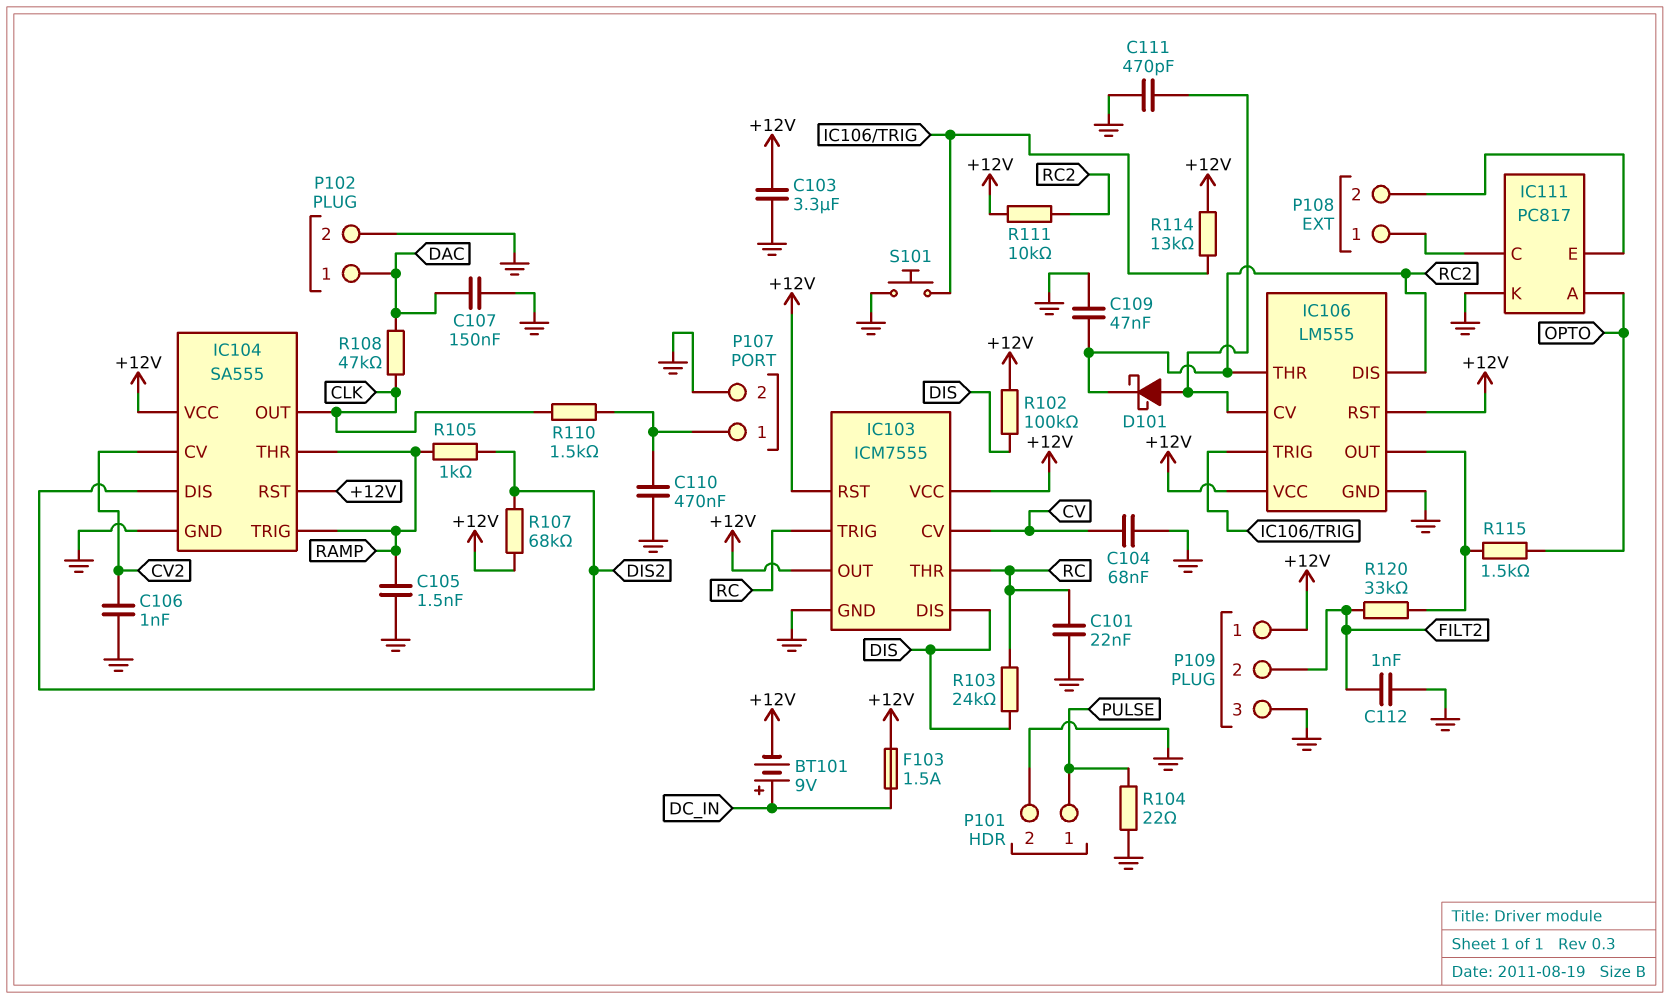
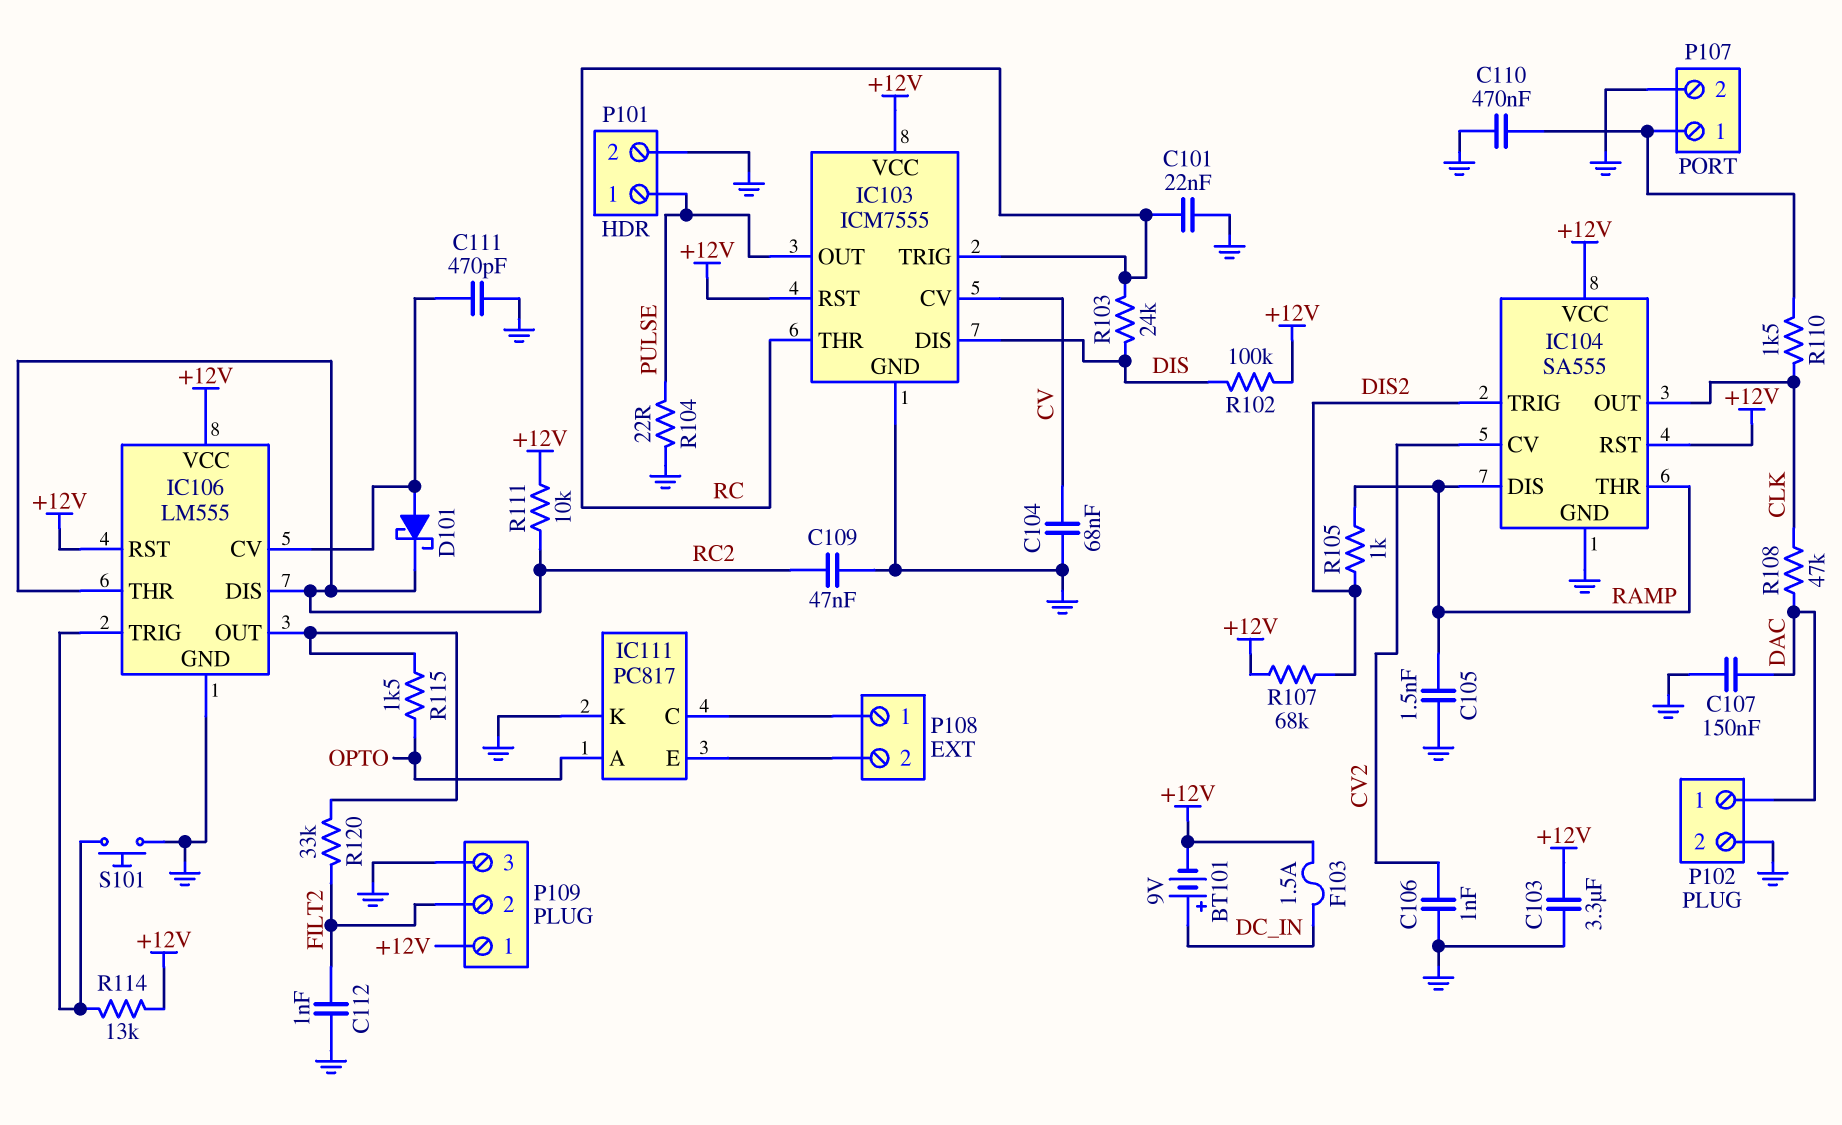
IC103 pin OUT: +12V -> PULSE
IC104 pin DIS: DIS2 -> RAMP
IC104 pin TRIG: RAMP -> DIS2

